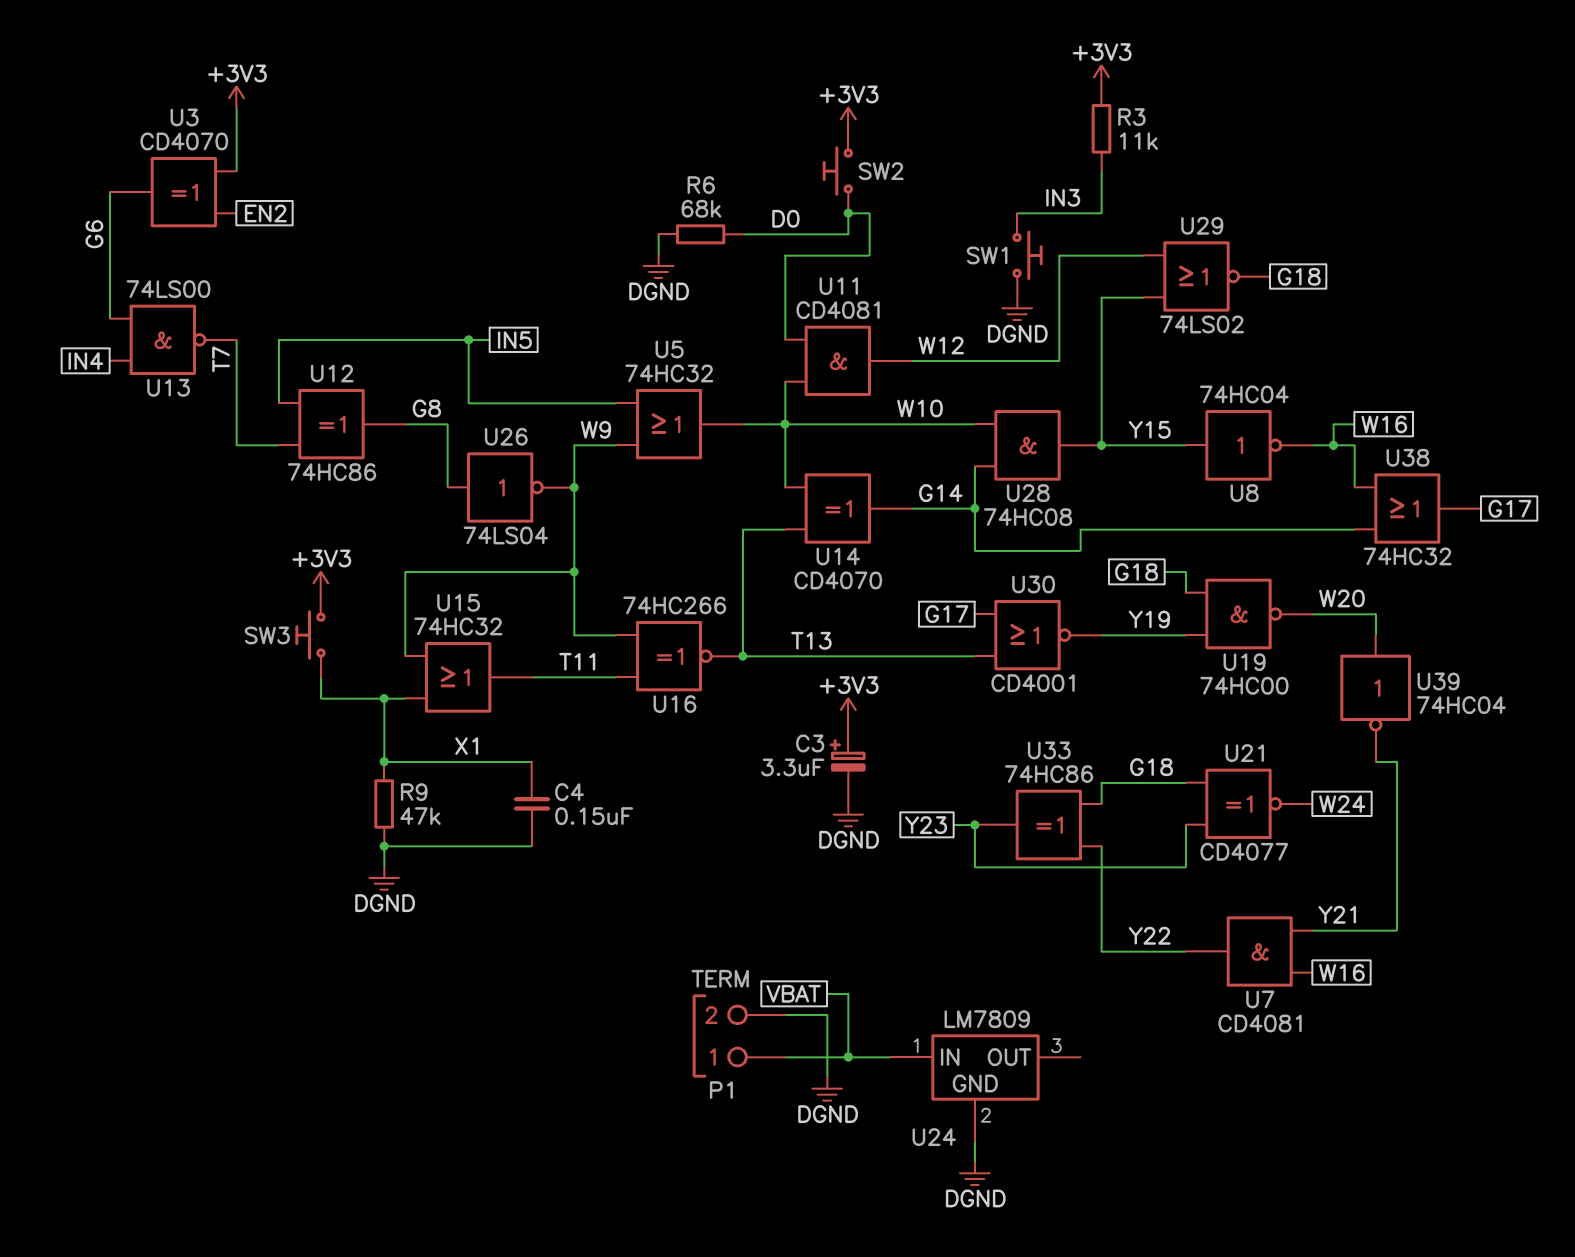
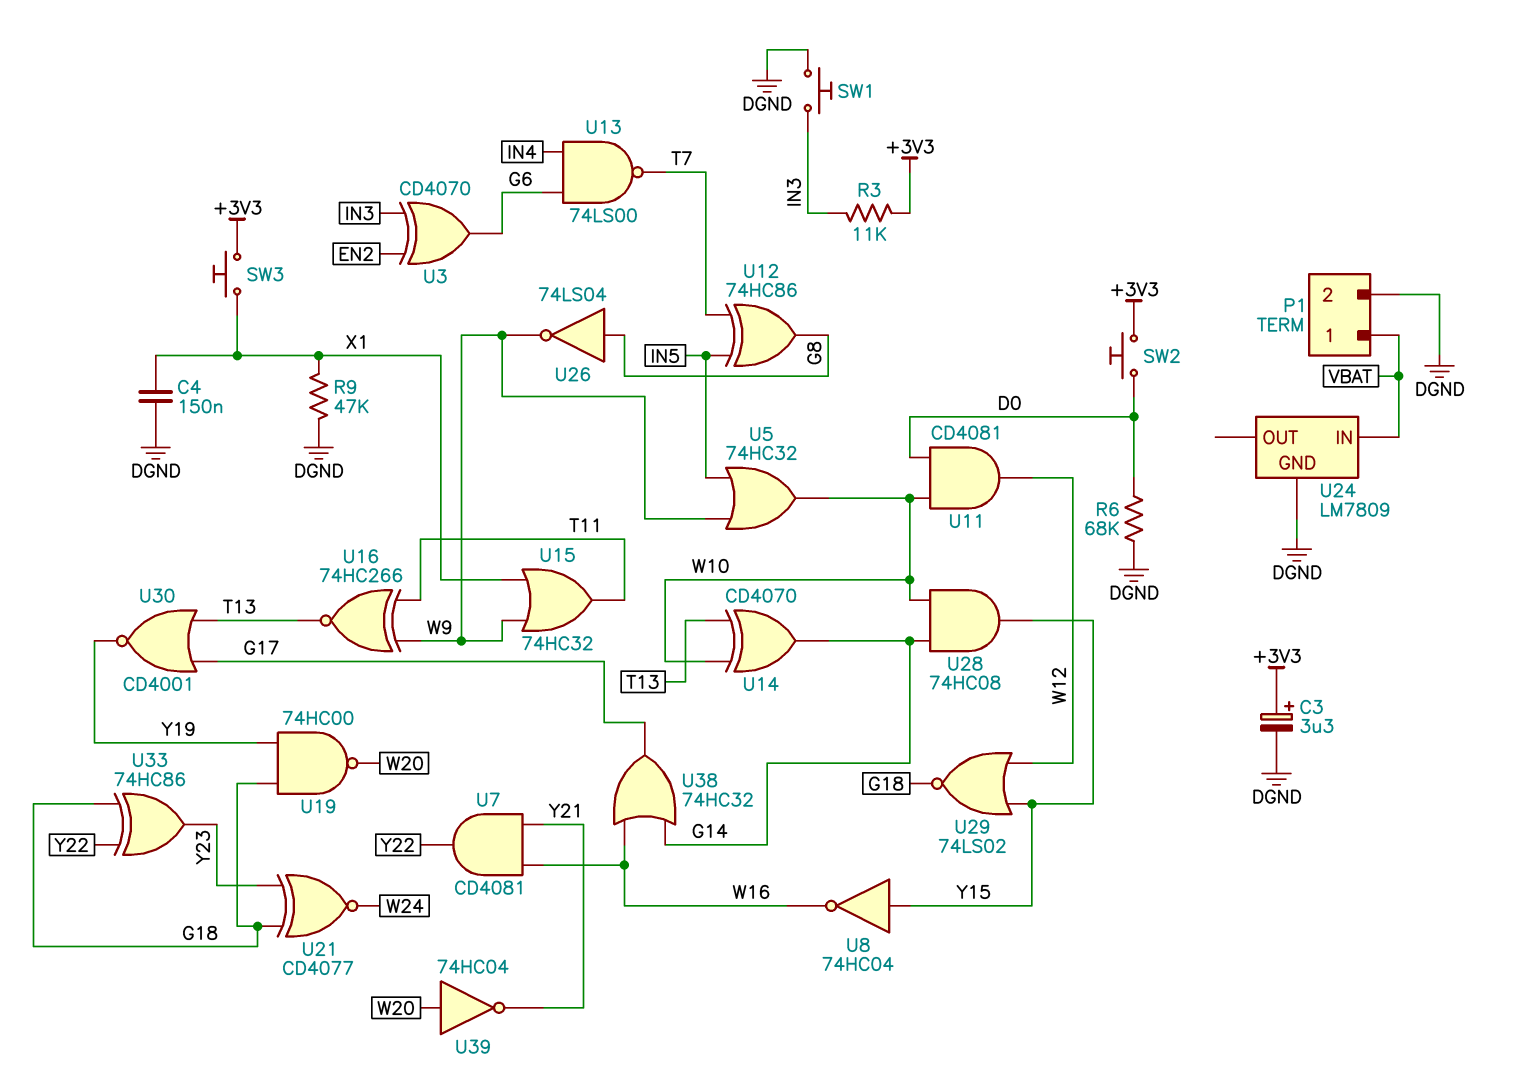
U3: XOR CD4070 (in +3V3, in EN2, out G6) -> XOR CD4070 (in EN2, in IN3, out G6)

